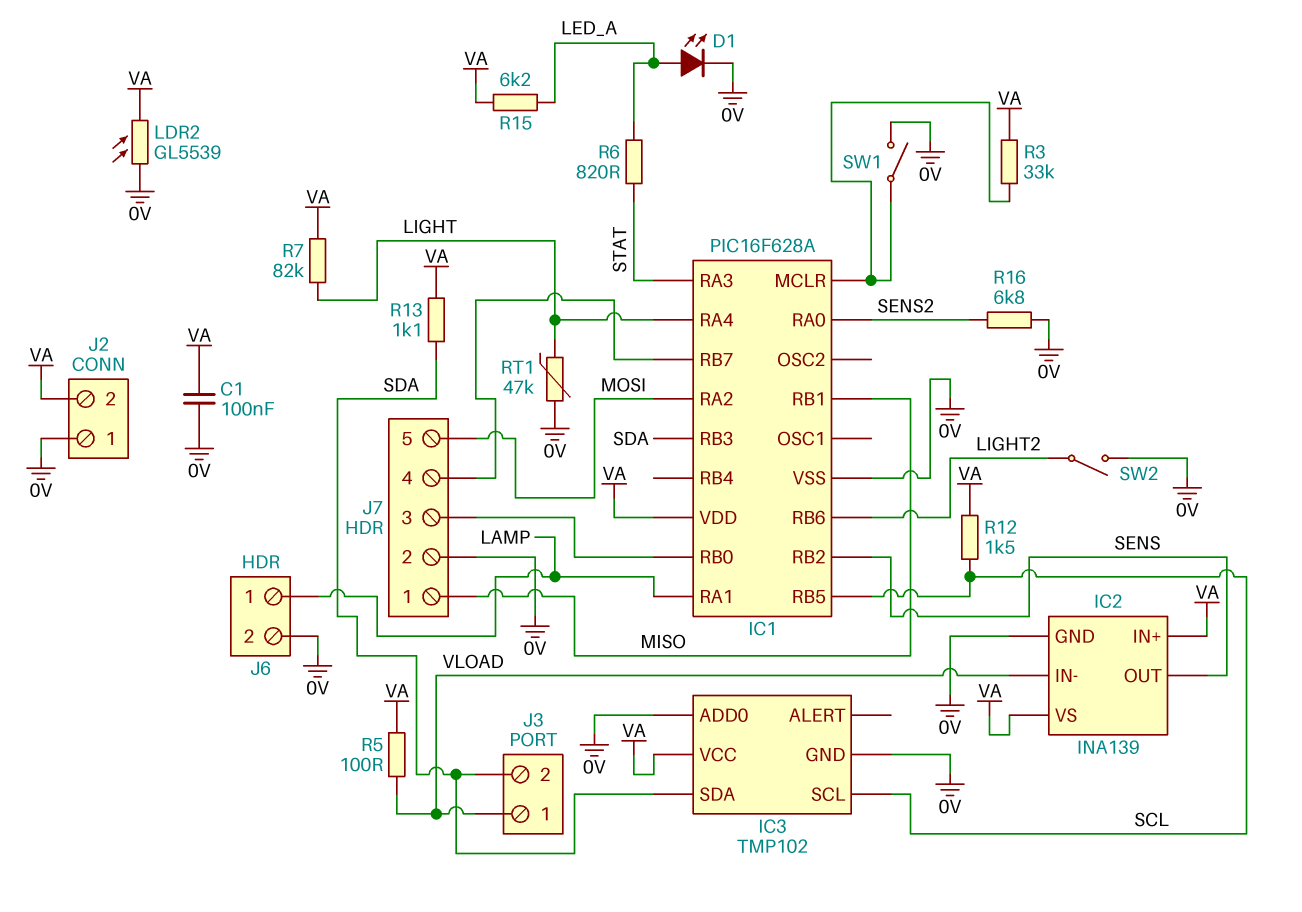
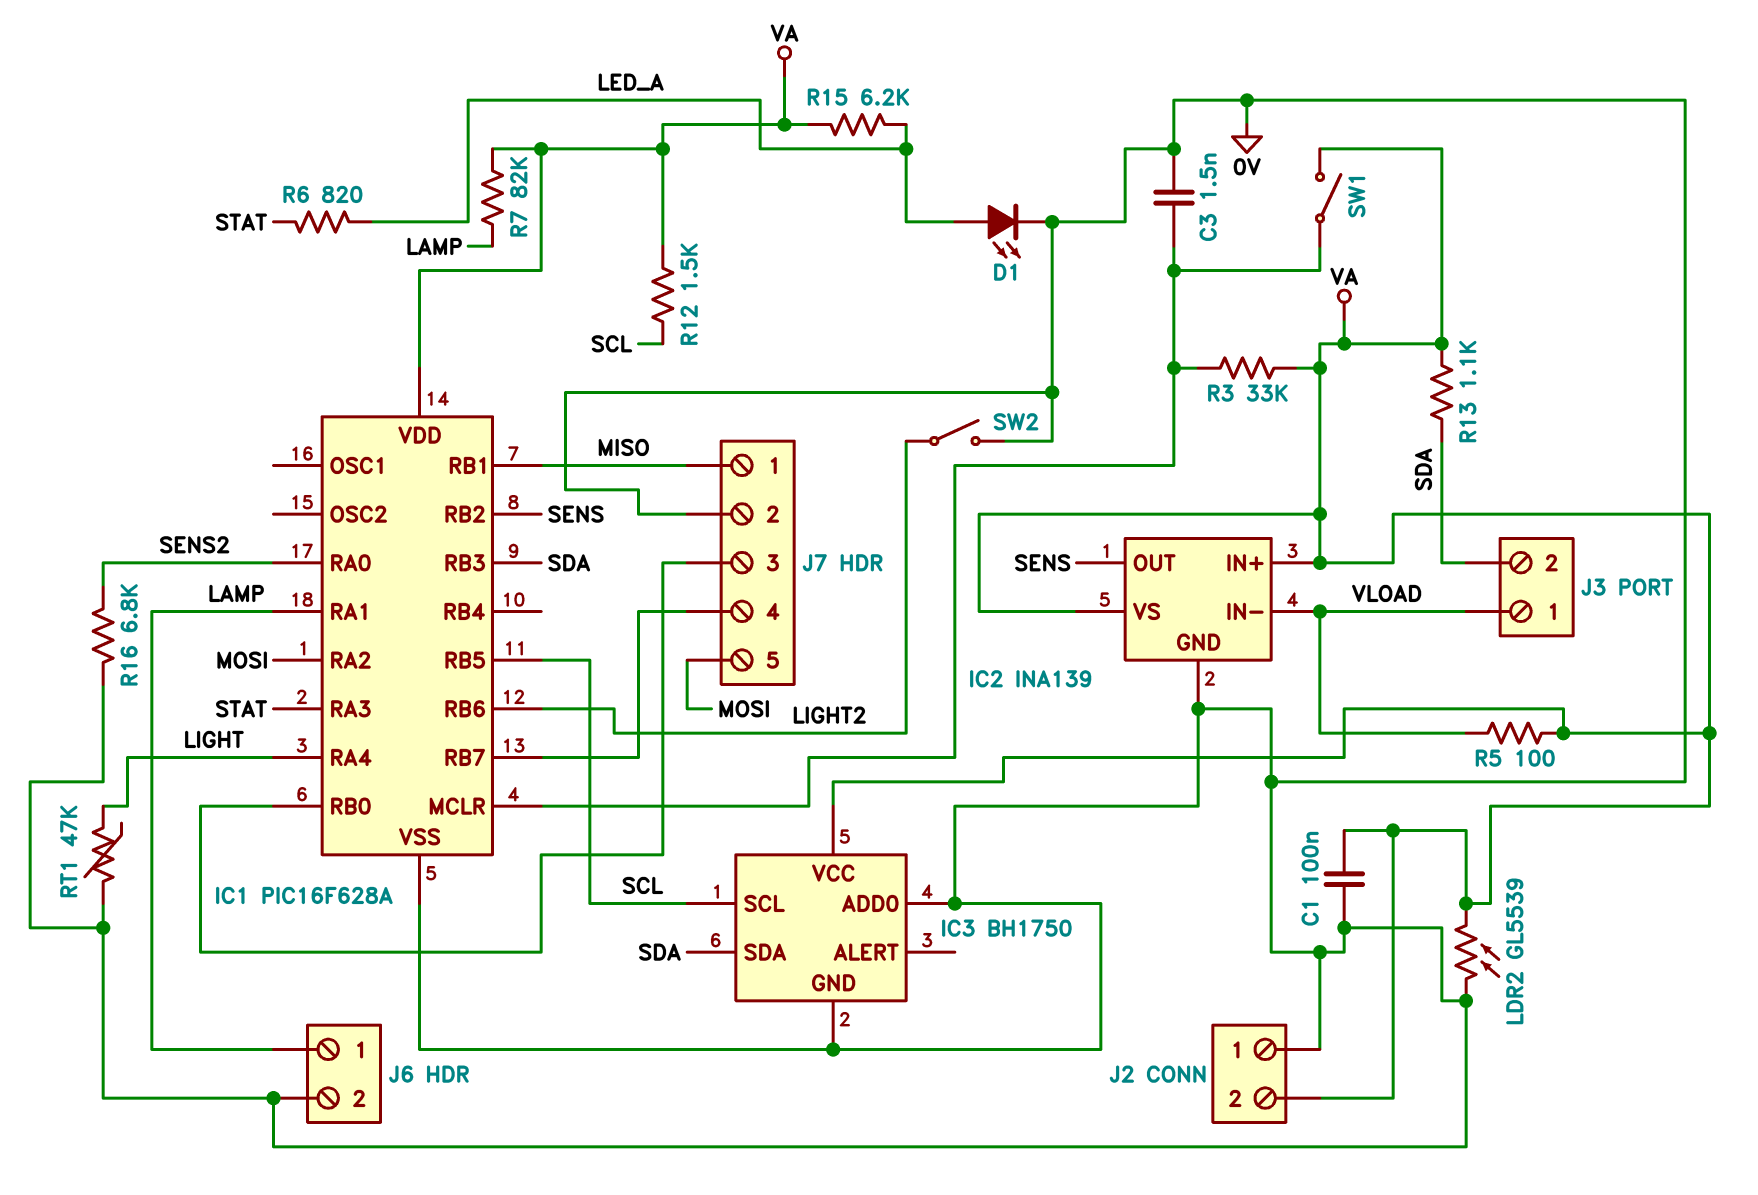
C3: none -> 1.5nF (0V, IC1/MCLR)
IC3: TMP102 -> BH1750
R7: 82k (LIGHT, VA) -> 82k (LAMP, VA)
SW1: switch (0V, IC1/MCLR) -> switch (IC1/MCLR, VA)

